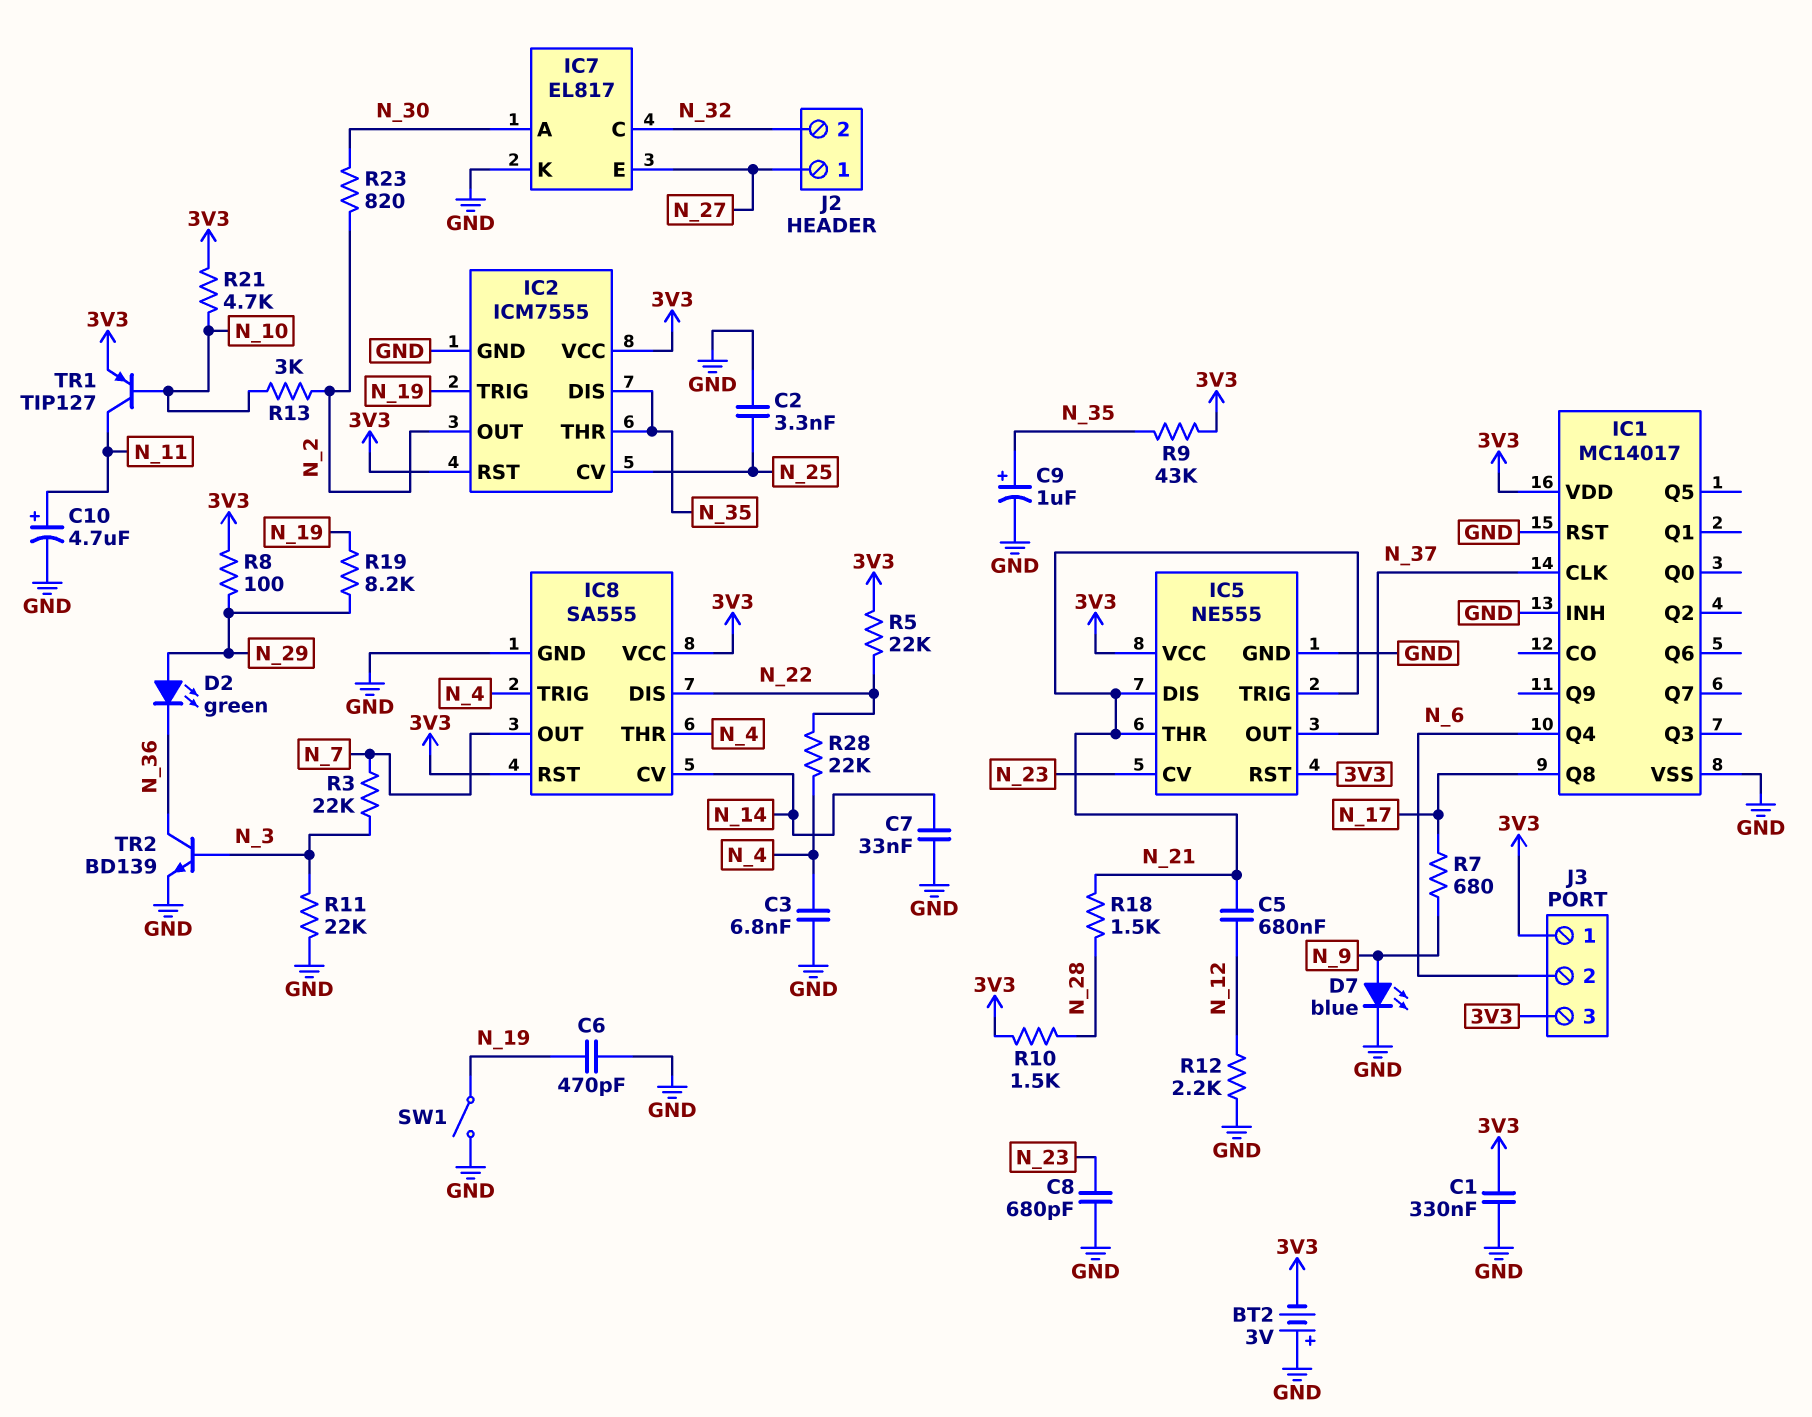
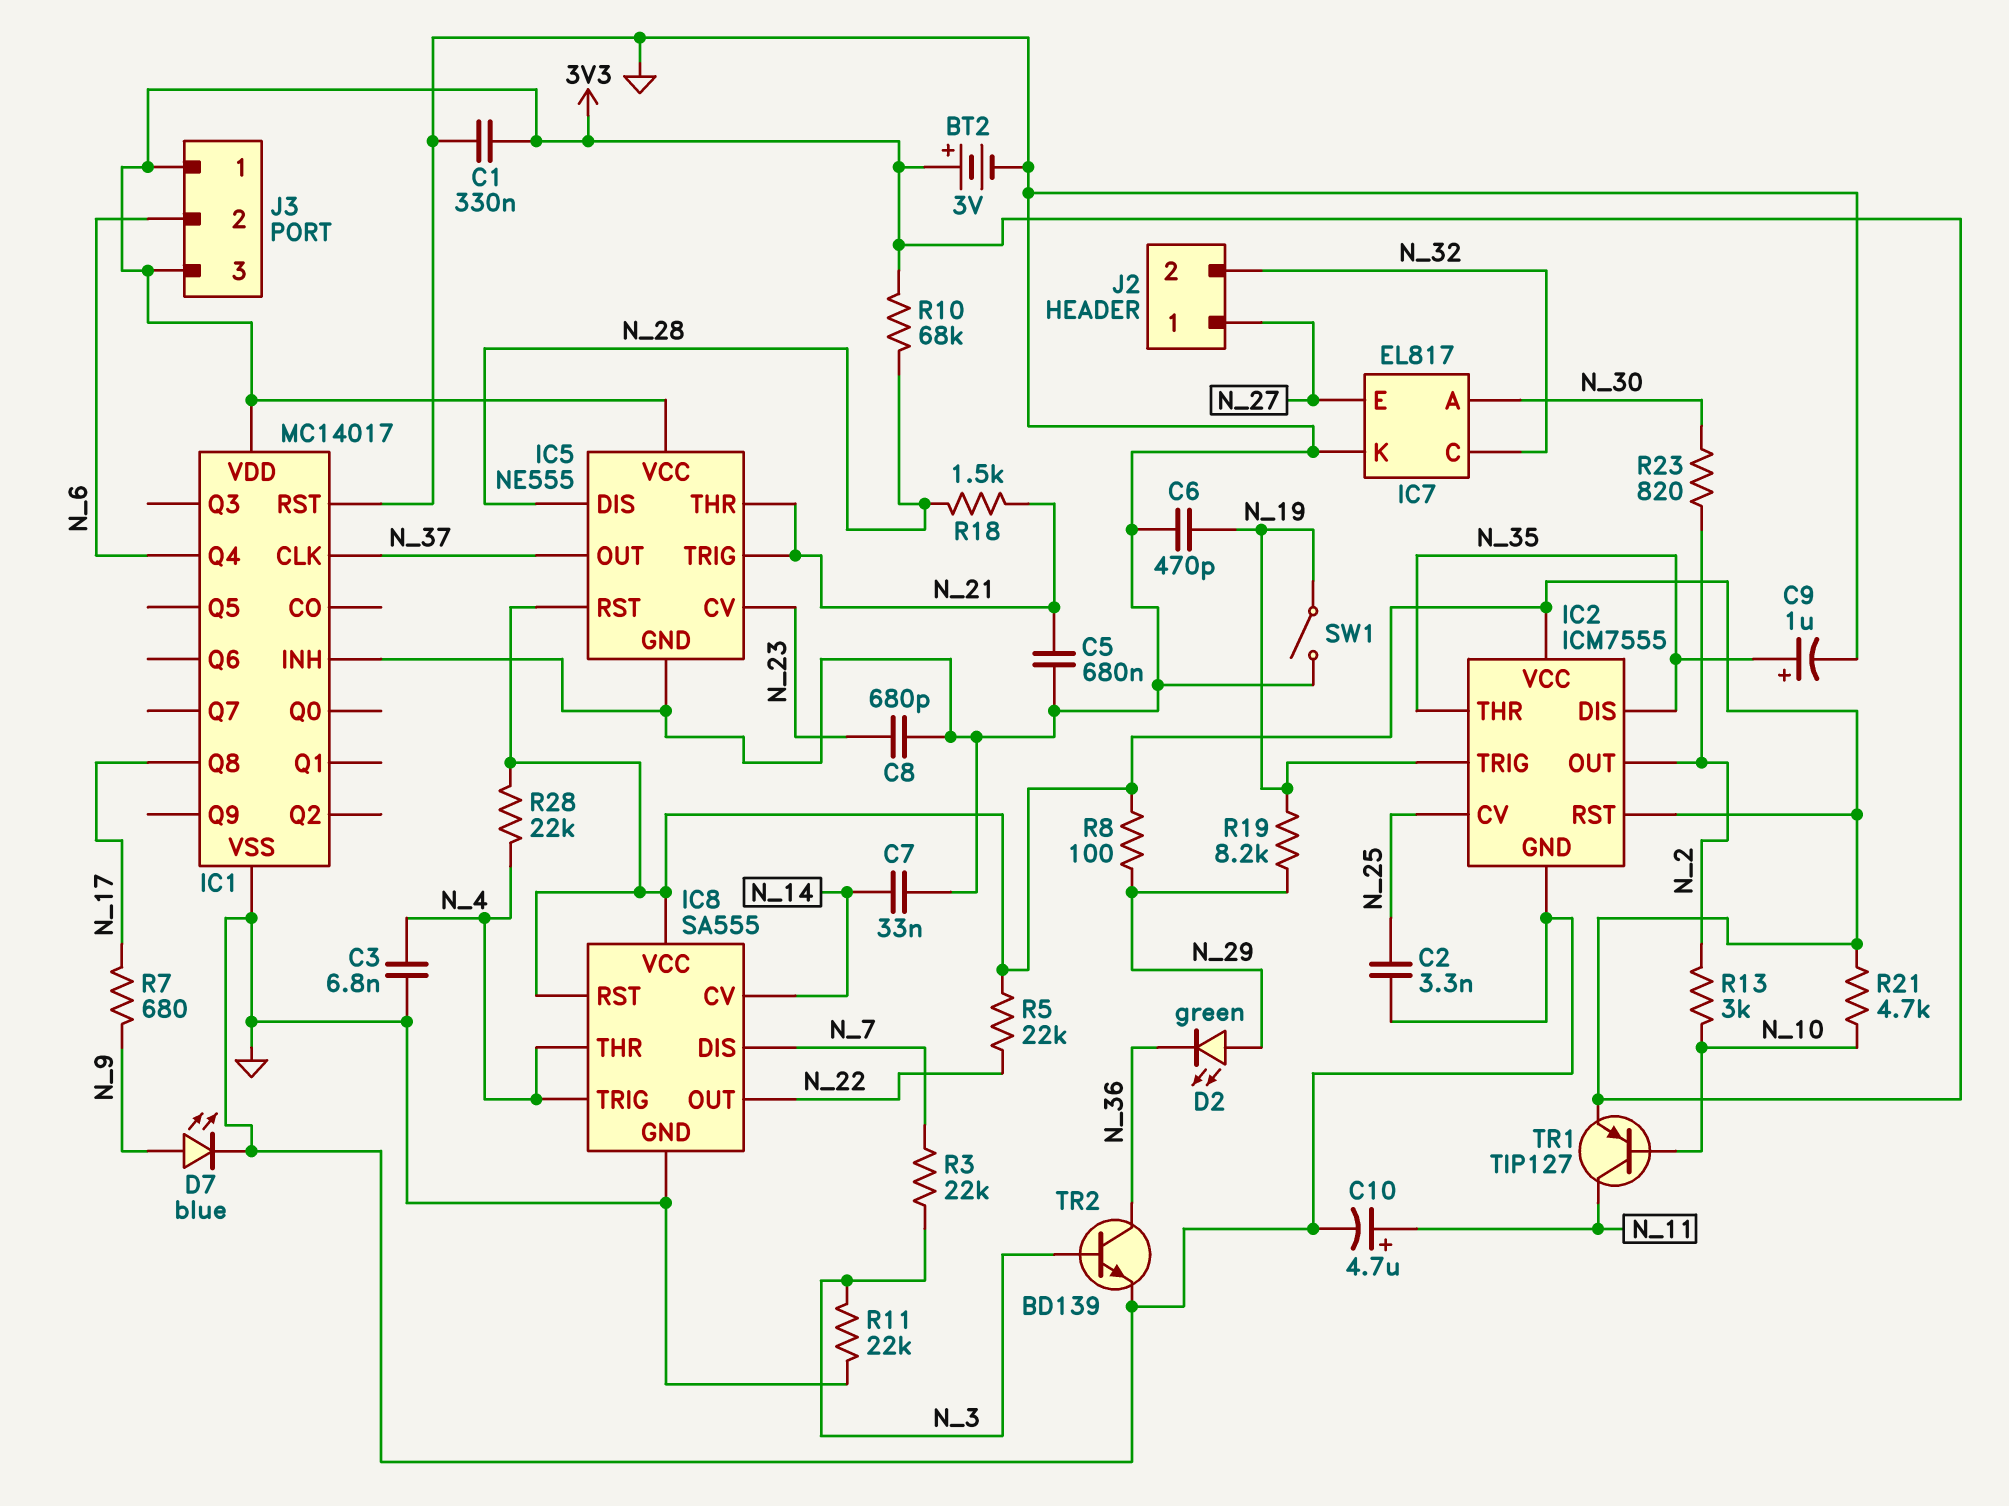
BT2: 3V (plus GND, minus 3V3) -> 3V (plus 3V3, minus GND)
C5: 680nF (N_12, N_21) -> 680nF (GND, N_21)
IC5 pin DIS: N_21 -> N_28
IC8 pin DIS: N_22 -> N_7
IC8 pin OUT: N_7 -> N_22
R9: 43k (3V3, N_35) -> none
R10: 1.5k (3V3, N_28) -> 68k (3V3, N_28)
R12: 2.2k (GND, N_12) -> none
R28: 22k (N_4, N_22) -> 22k (3V3, N_4)

